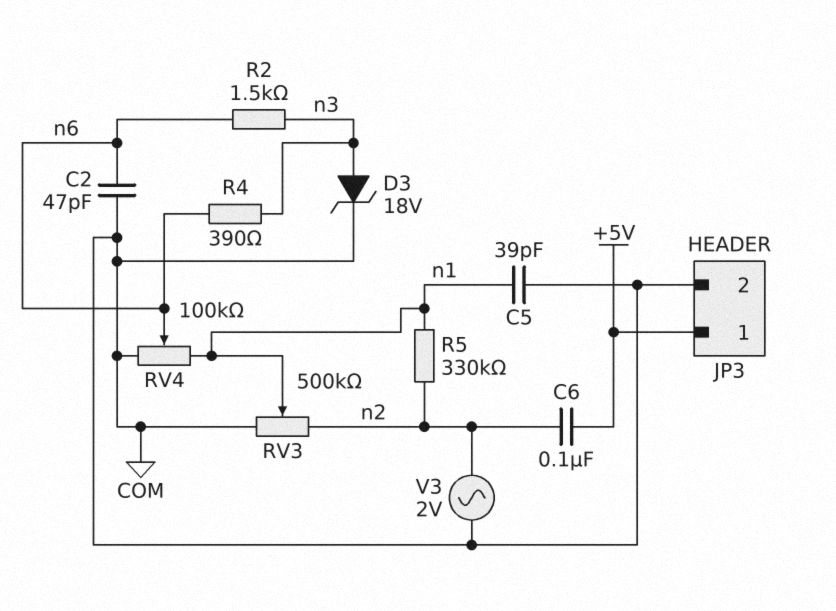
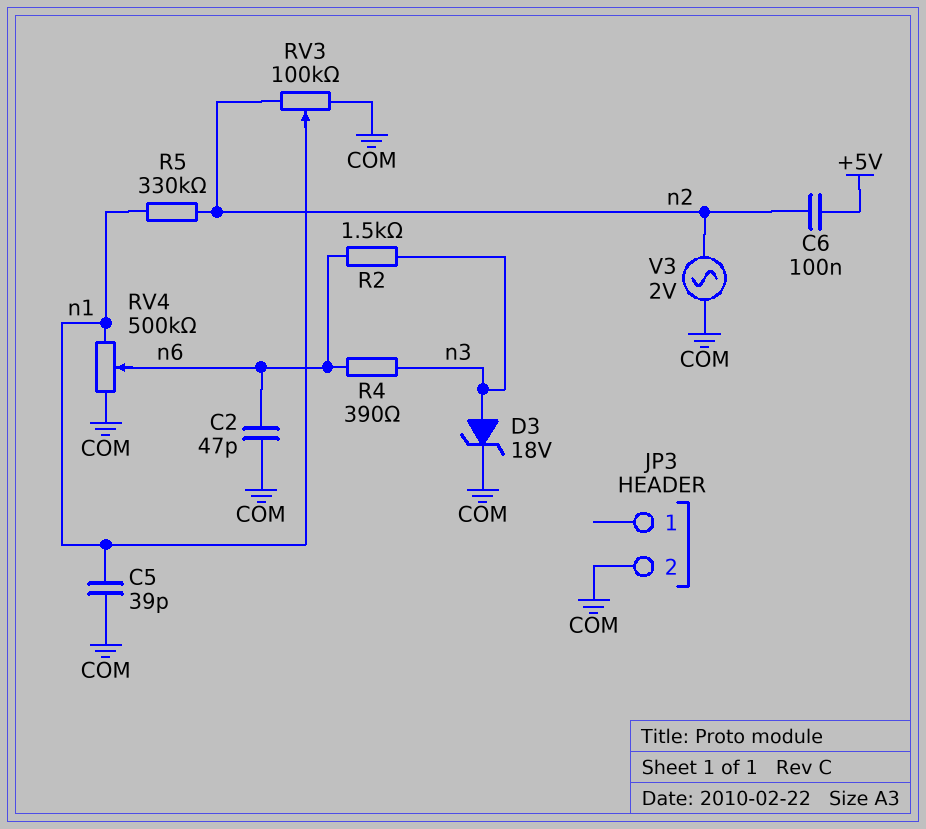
JP3 pin 1: +5V -> none
RV3: 500k (COM, n2, wiper n1) -> 100k (COM, n2, wiper n1)
RV4: 100k (COM, n1, wiper n6) -> 500k (COM, n1, wiper n6)

